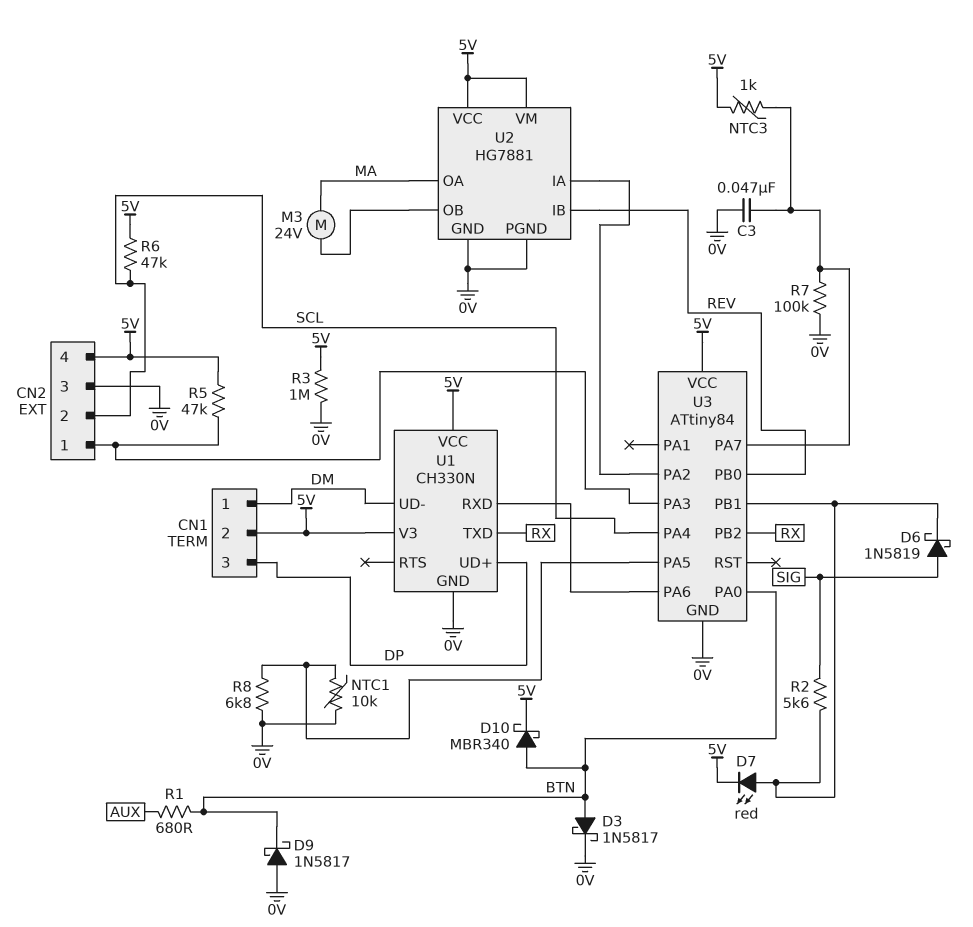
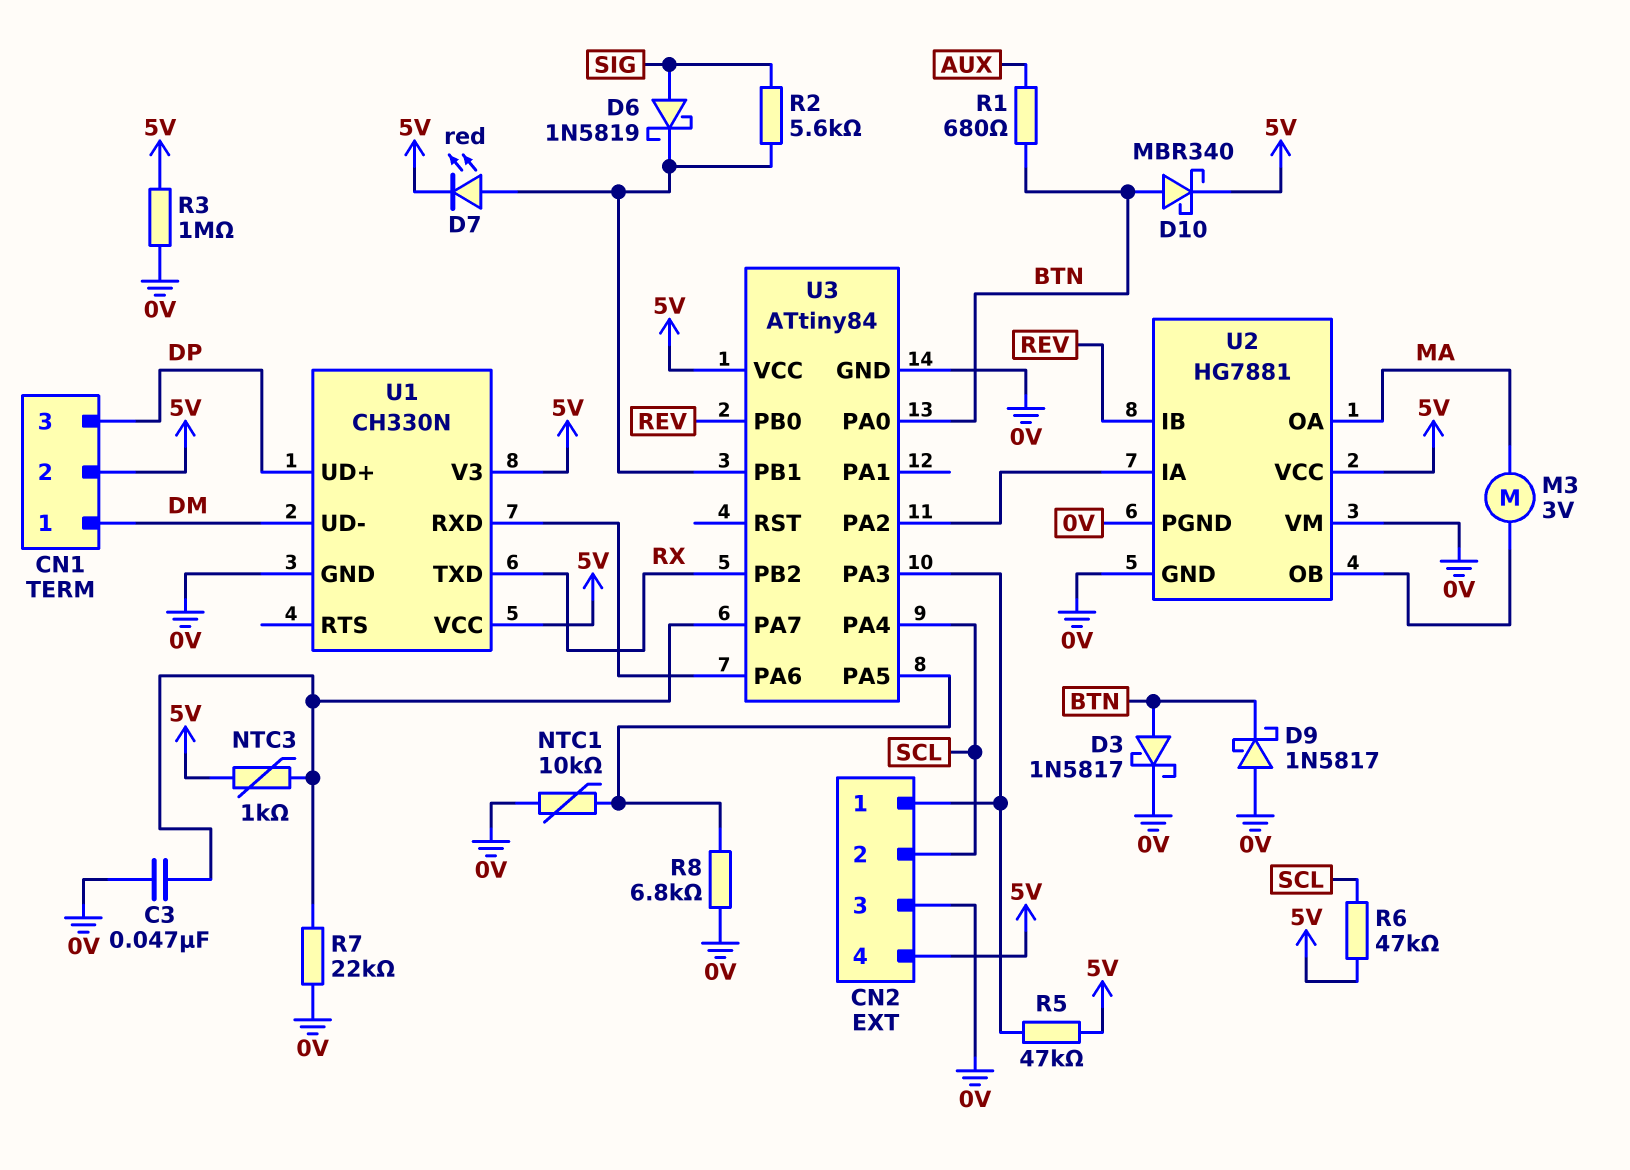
M3: motor 24V (MA, U2/OB) -> motor 3V (MA, U2/OB)
R7: 100k (0V, U3/PA7) -> 22k (0V, U3/PA7)
U2 pin VM: 5V -> 0V

